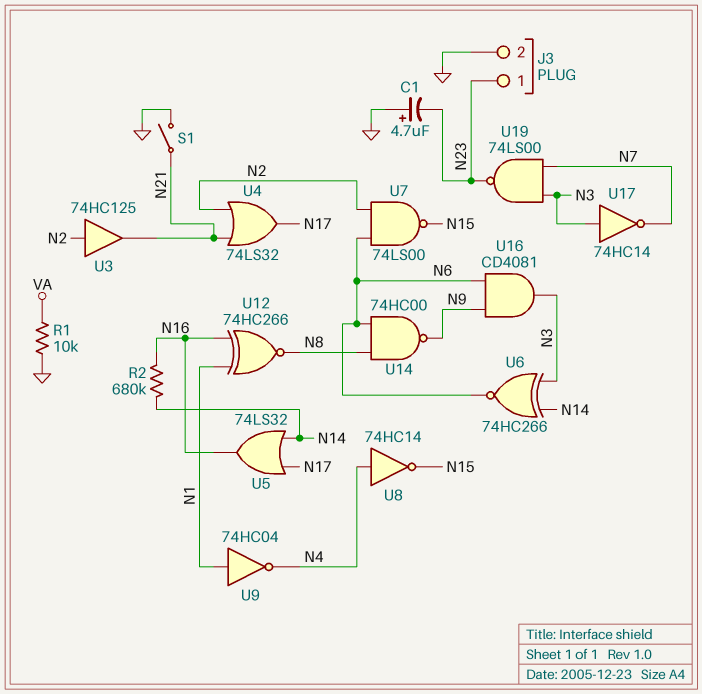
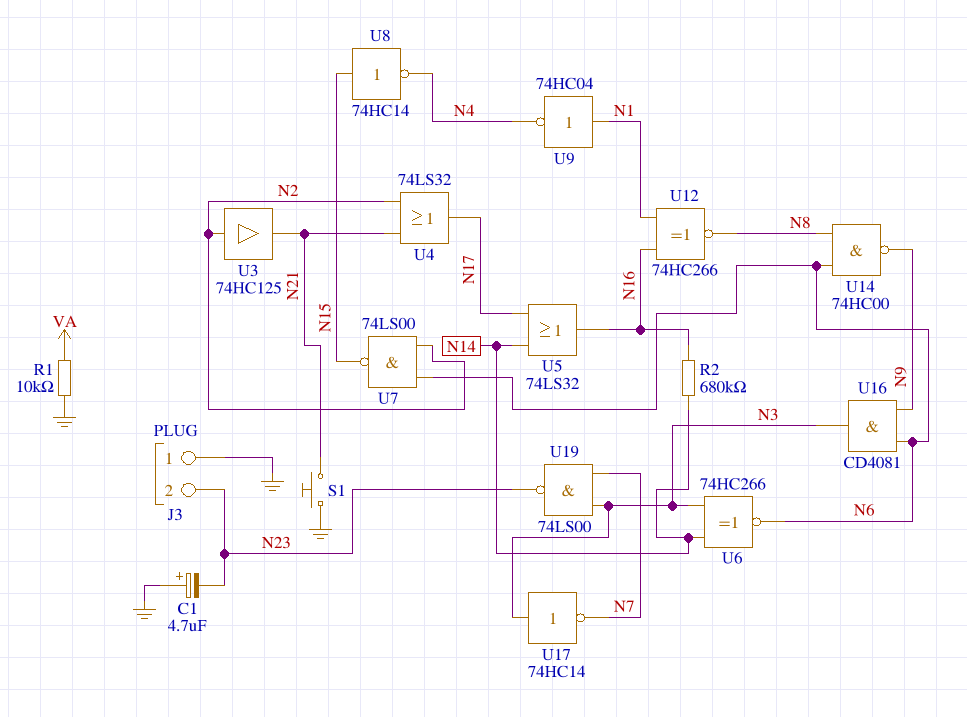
J3 pin 1: N23 -> GND
J3 pin 2: GND -> N23
S1: switch (GND, N21) -> button (GND, N21)
U8: NOT 74HC14 (in N4, out N15) -> NOT 74HC14 (in N15, out N4)

